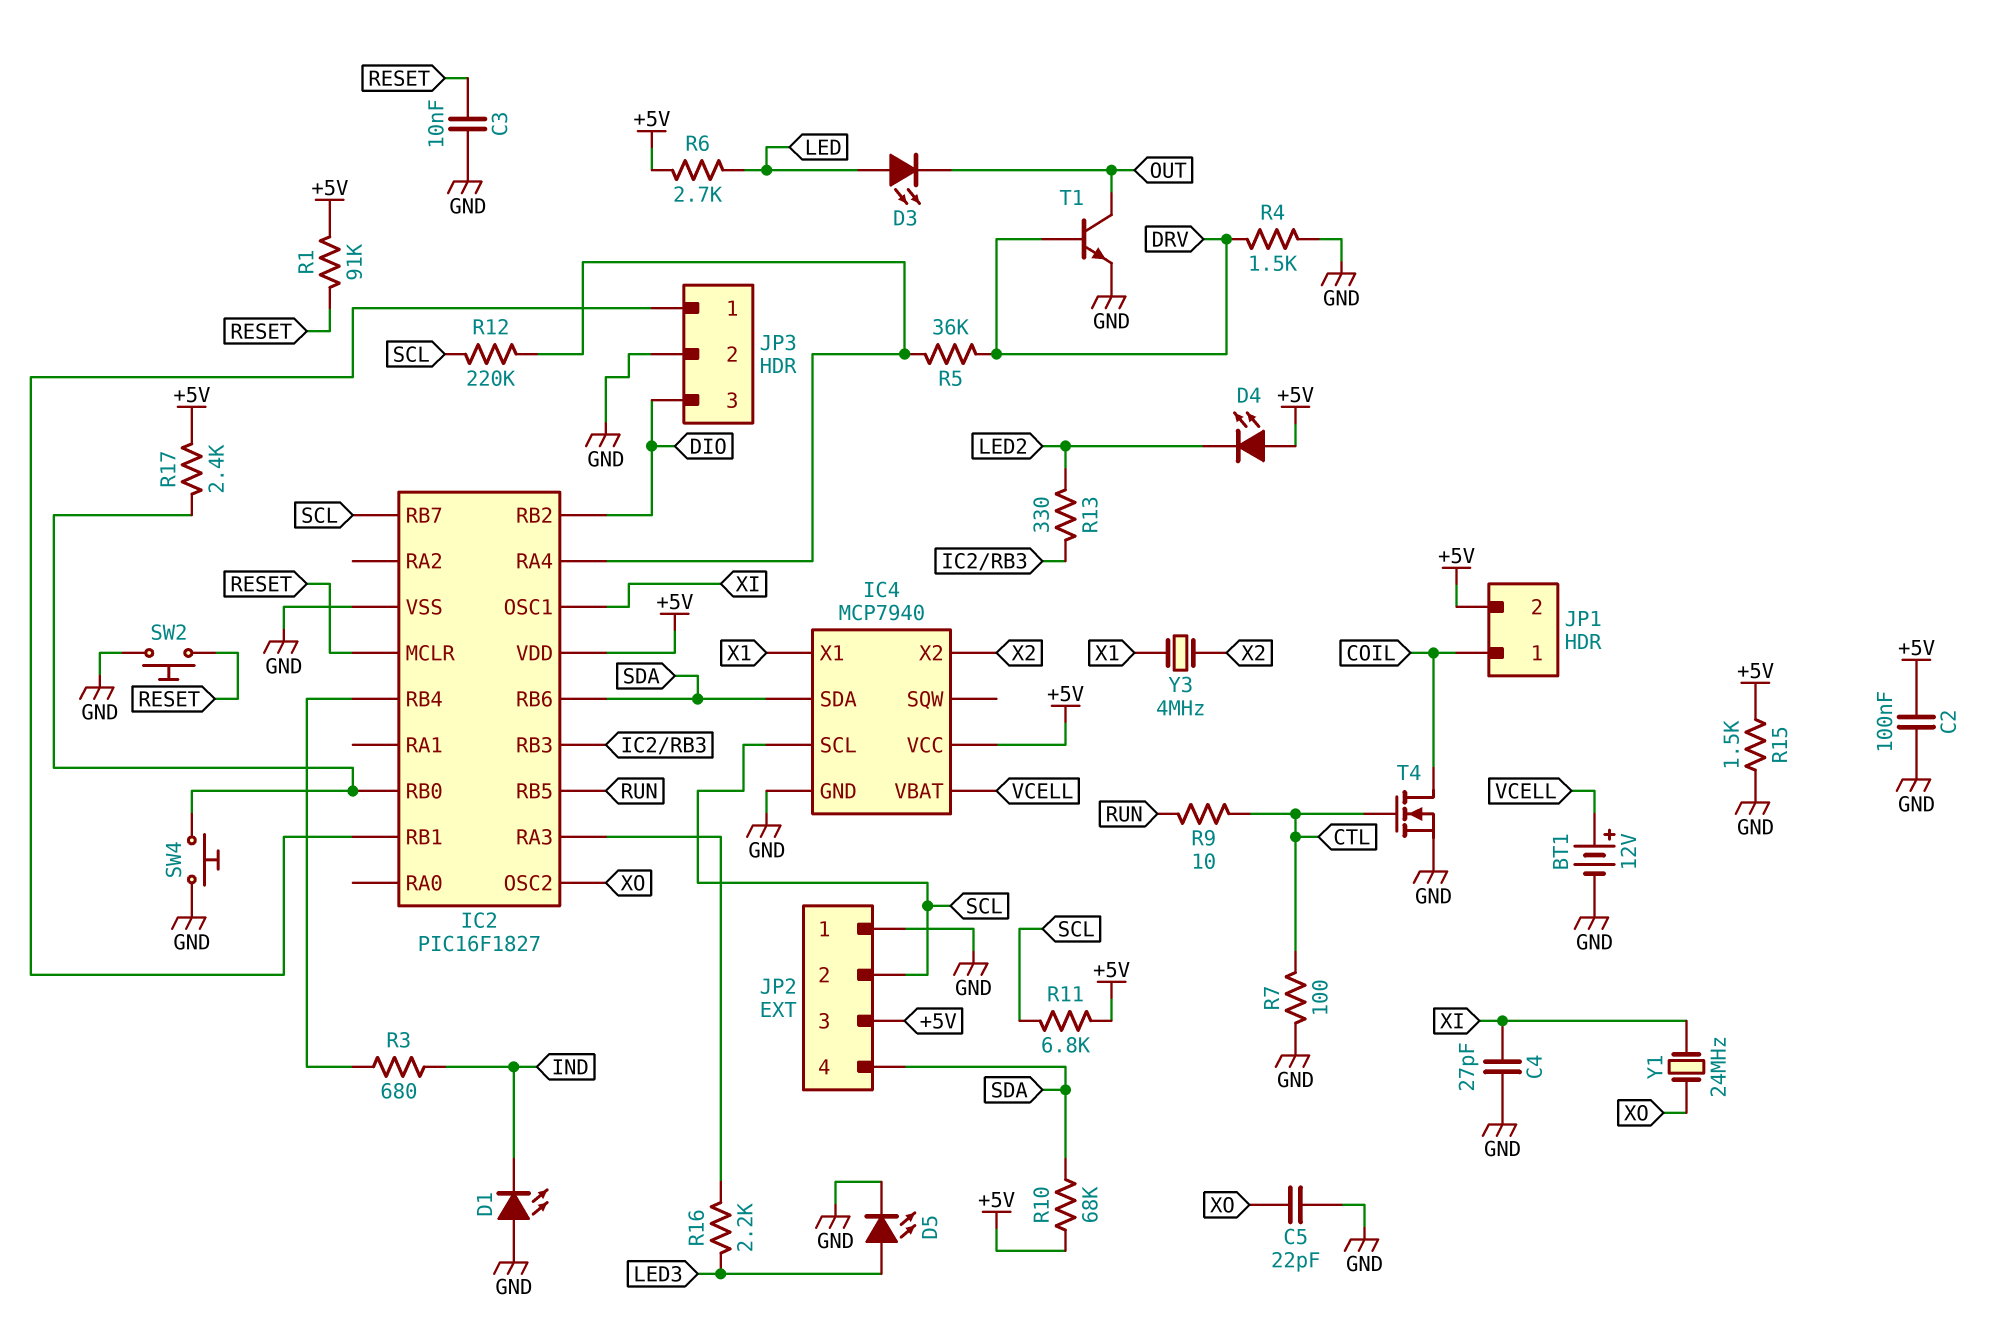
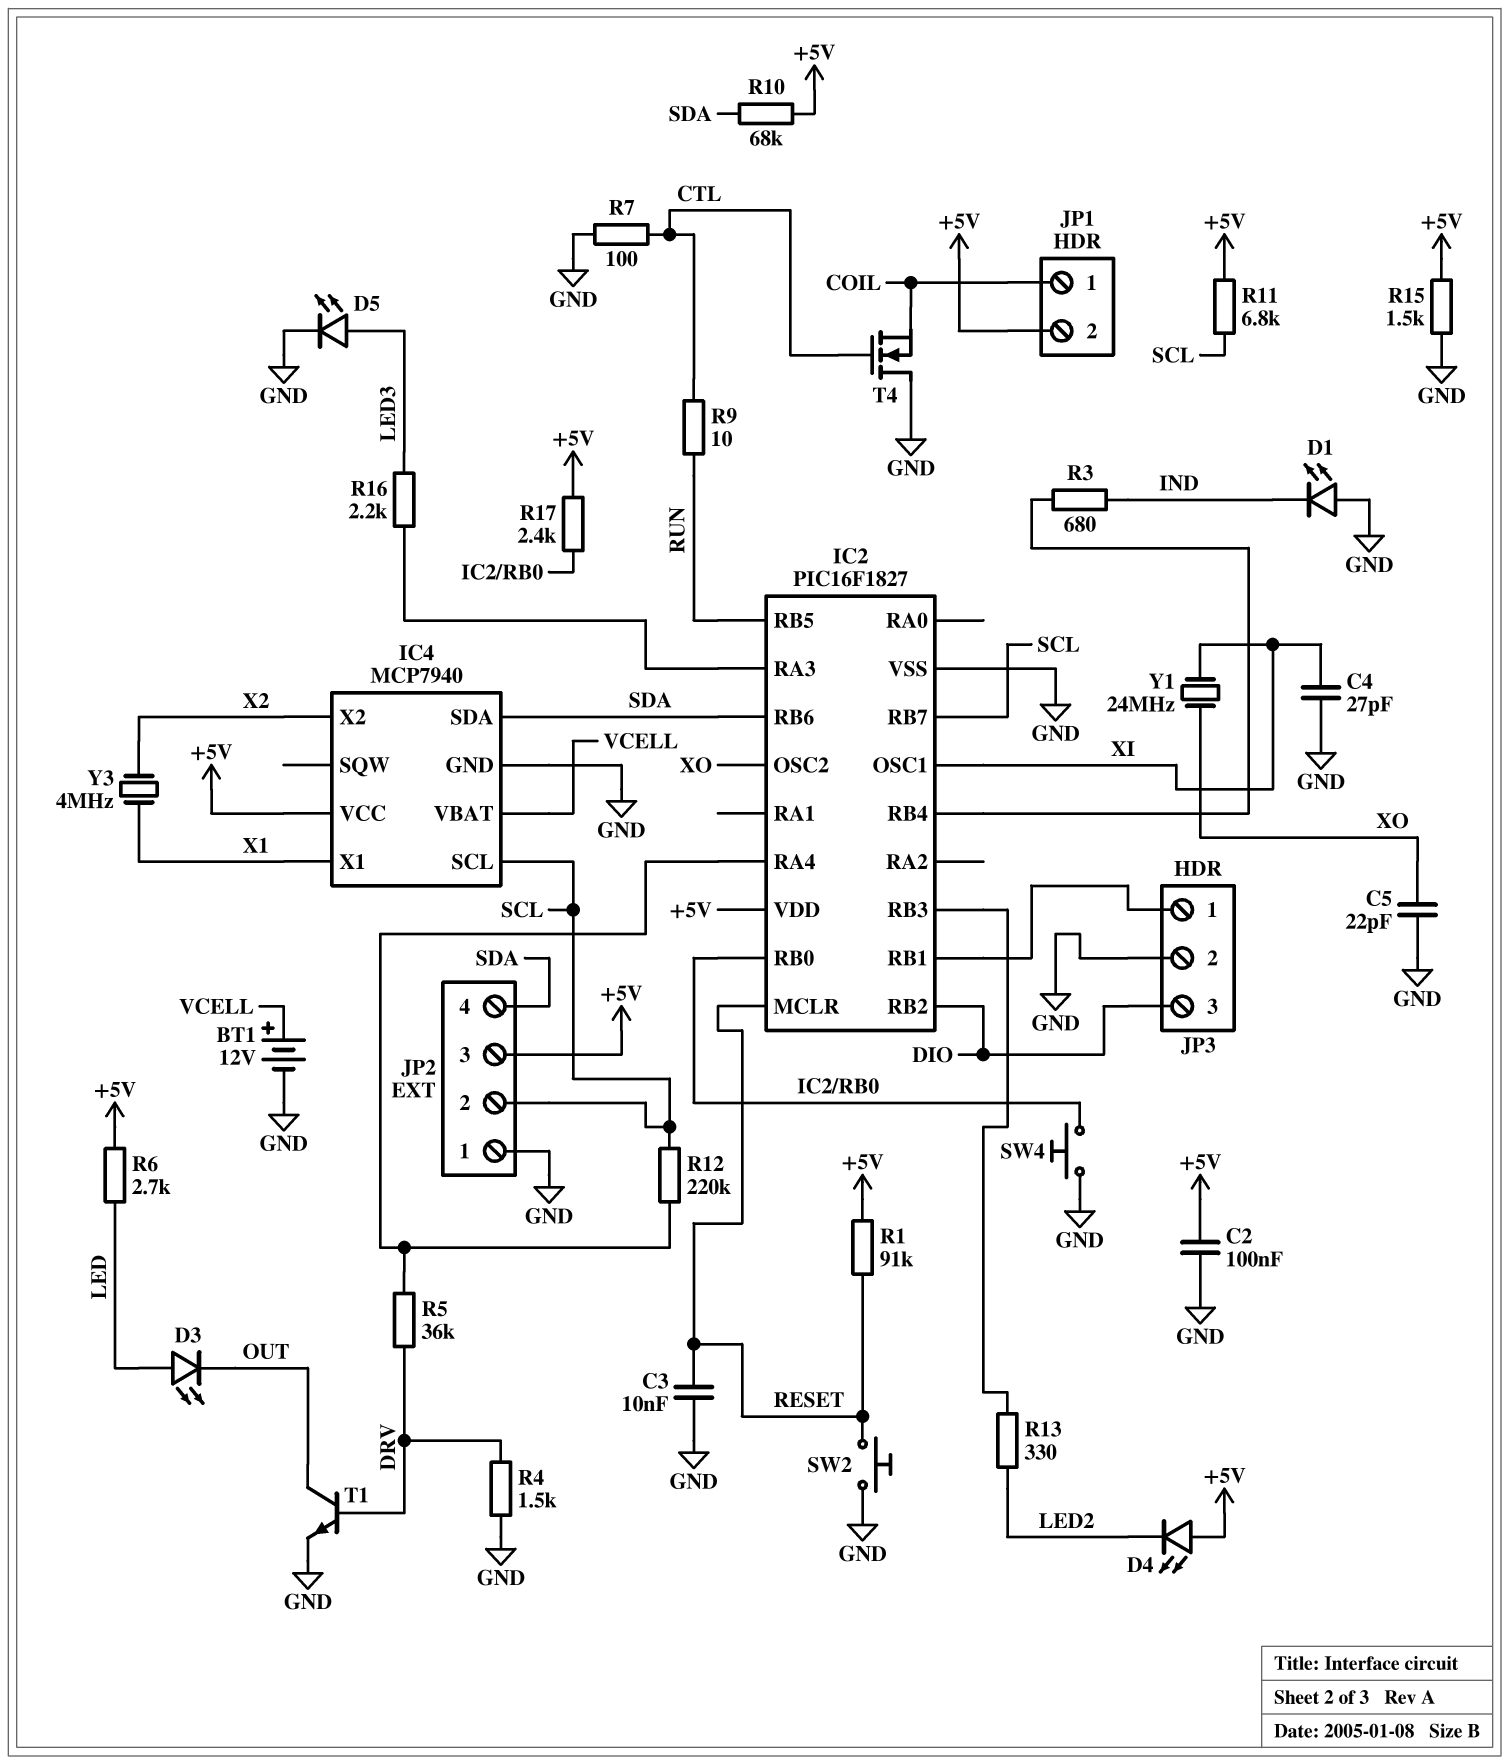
T4: NMOS (G CTL, D COIL, S GND) -> NMOS (G CTL, D GND, S COIL)

